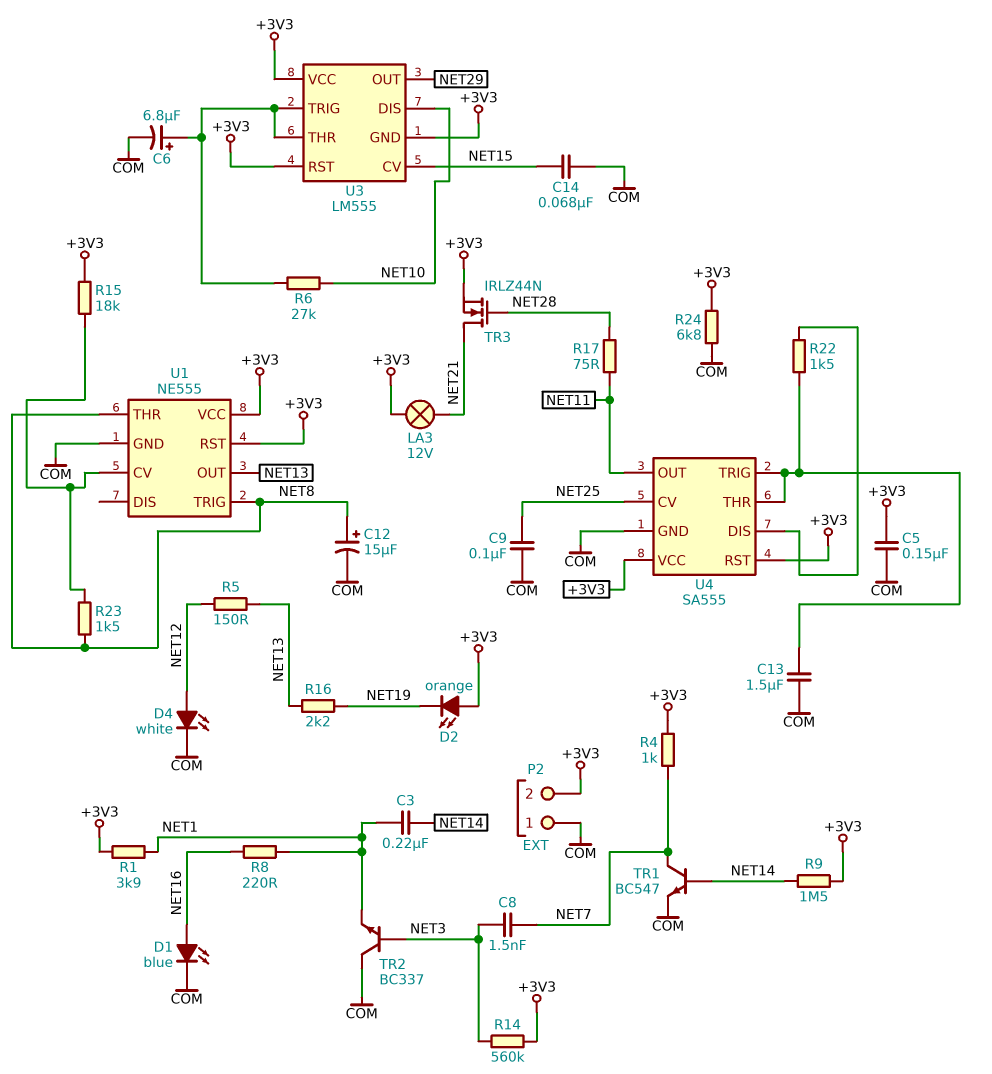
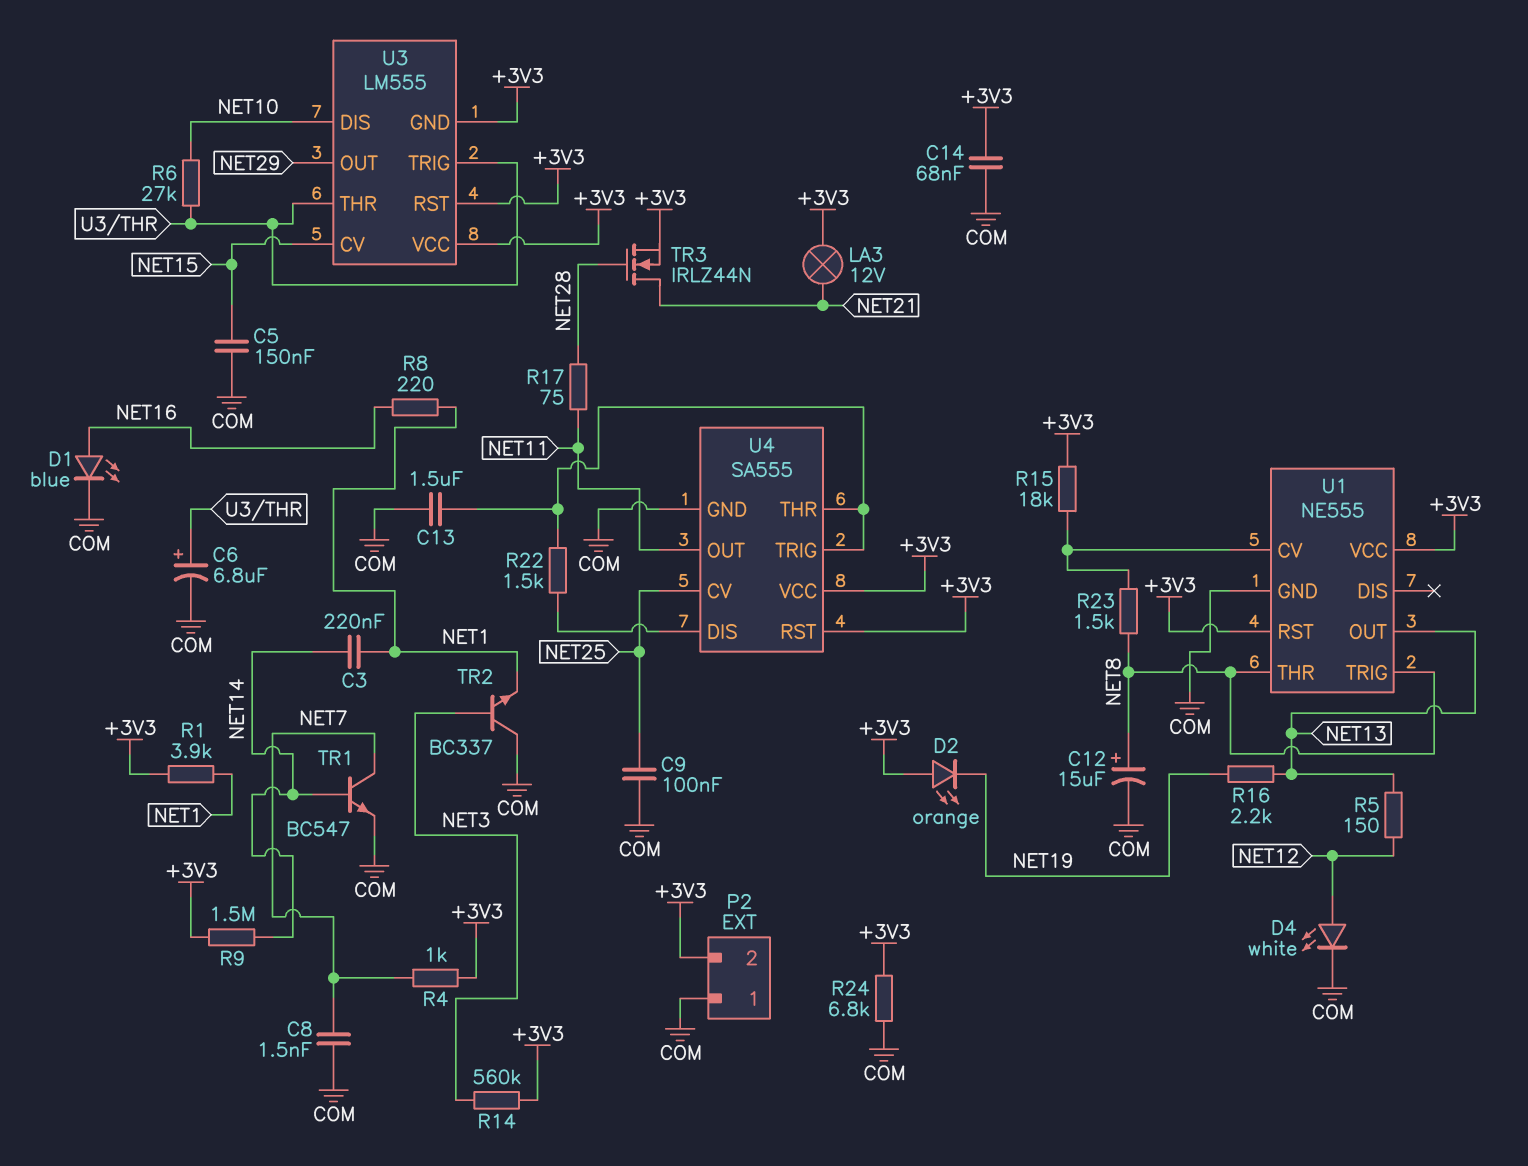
C5: 150nF (+3V3, COM) -> 150nF (COM, NET15)
C8: 1.5nF (NET3, NET7) -> 1.5nF (COM, NET7)
C14: 68nF (COM, NET15) -> 68nF (+3V3, COM)

